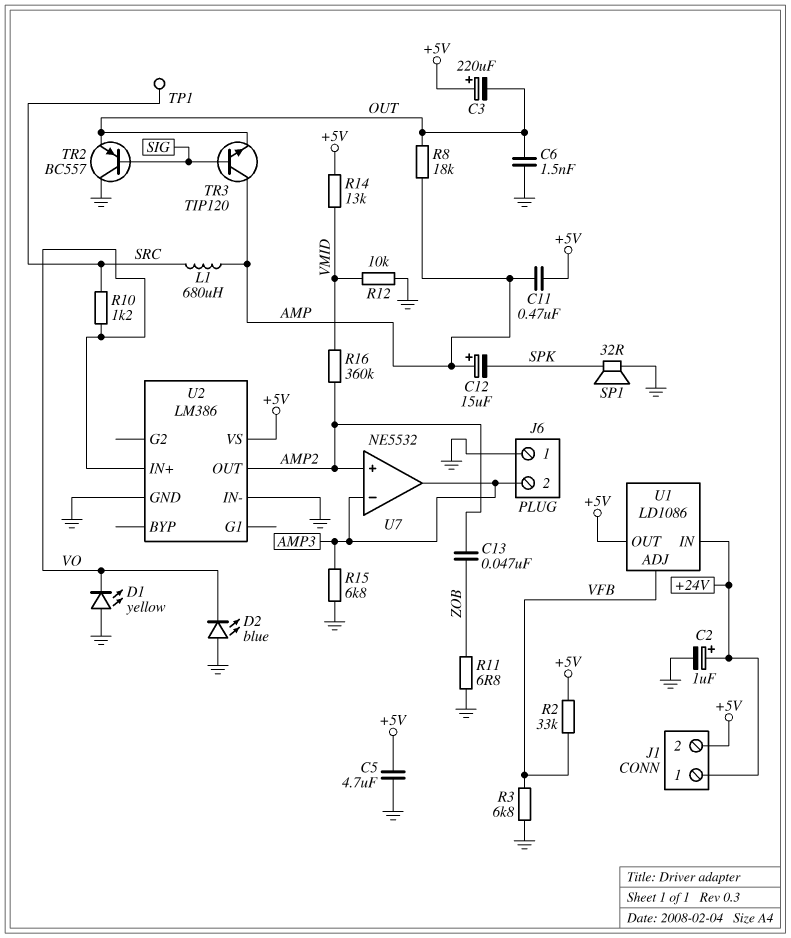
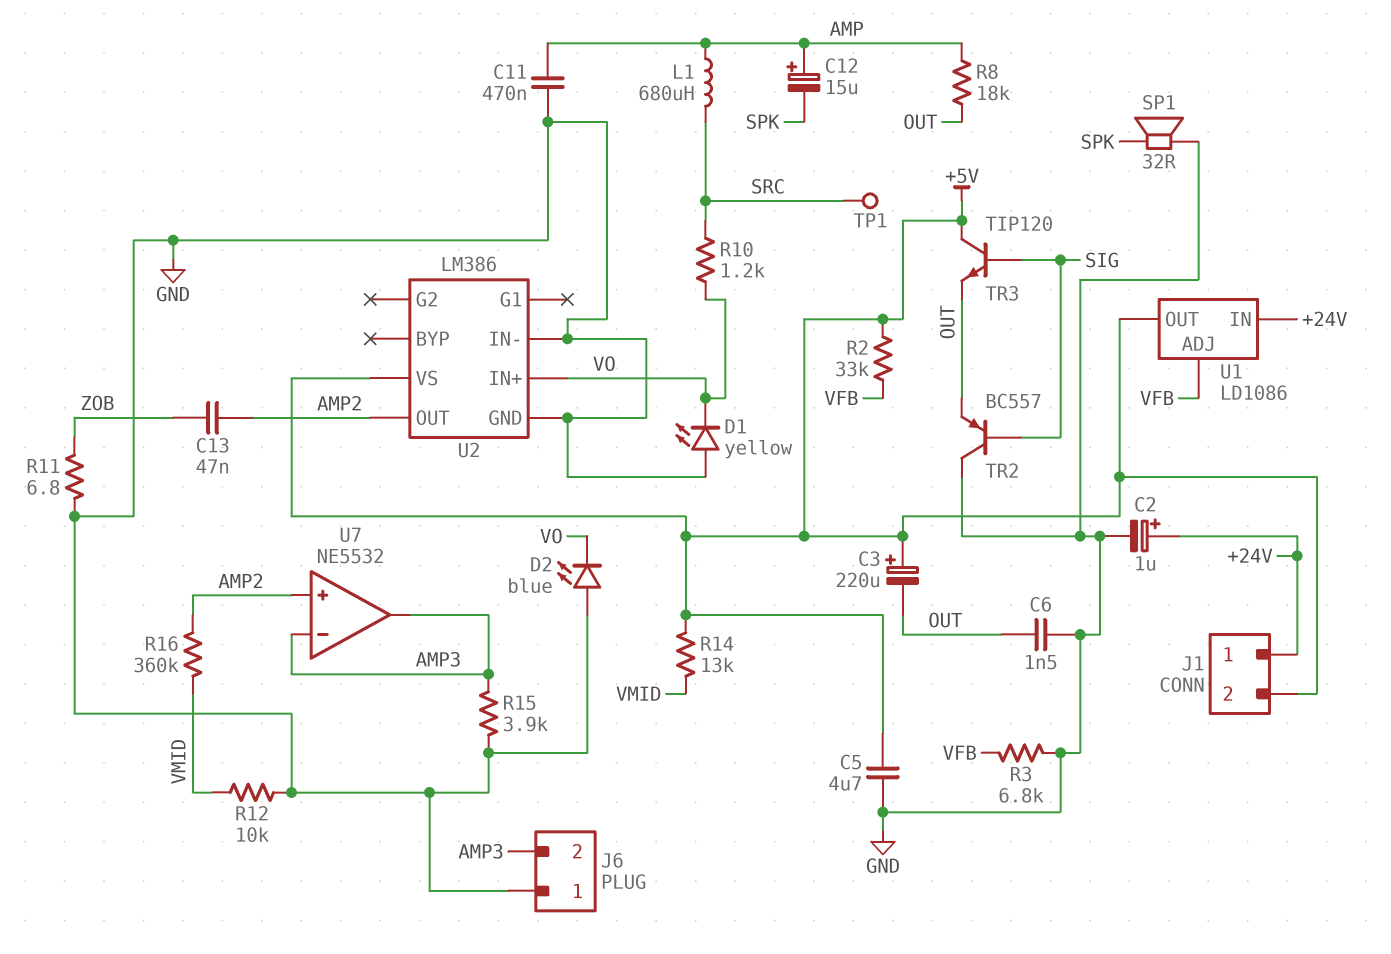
C11: 470nF (+5V, AMP) -> 470nF (AMP, GND)
R15: 6.8k (AMP3, GND) -> 3.9k (AMP3, GND)
TR3: NPN TIP120 (B SIG, C AMP, E OUT) -> NPN TIP120 (B SIG, C +5V, E OUT)

